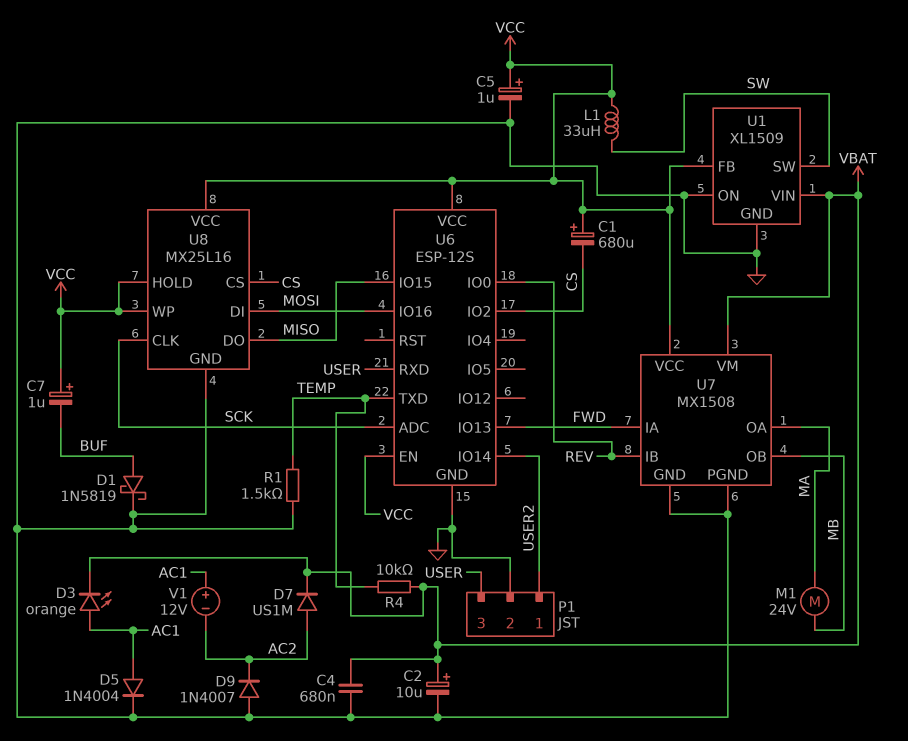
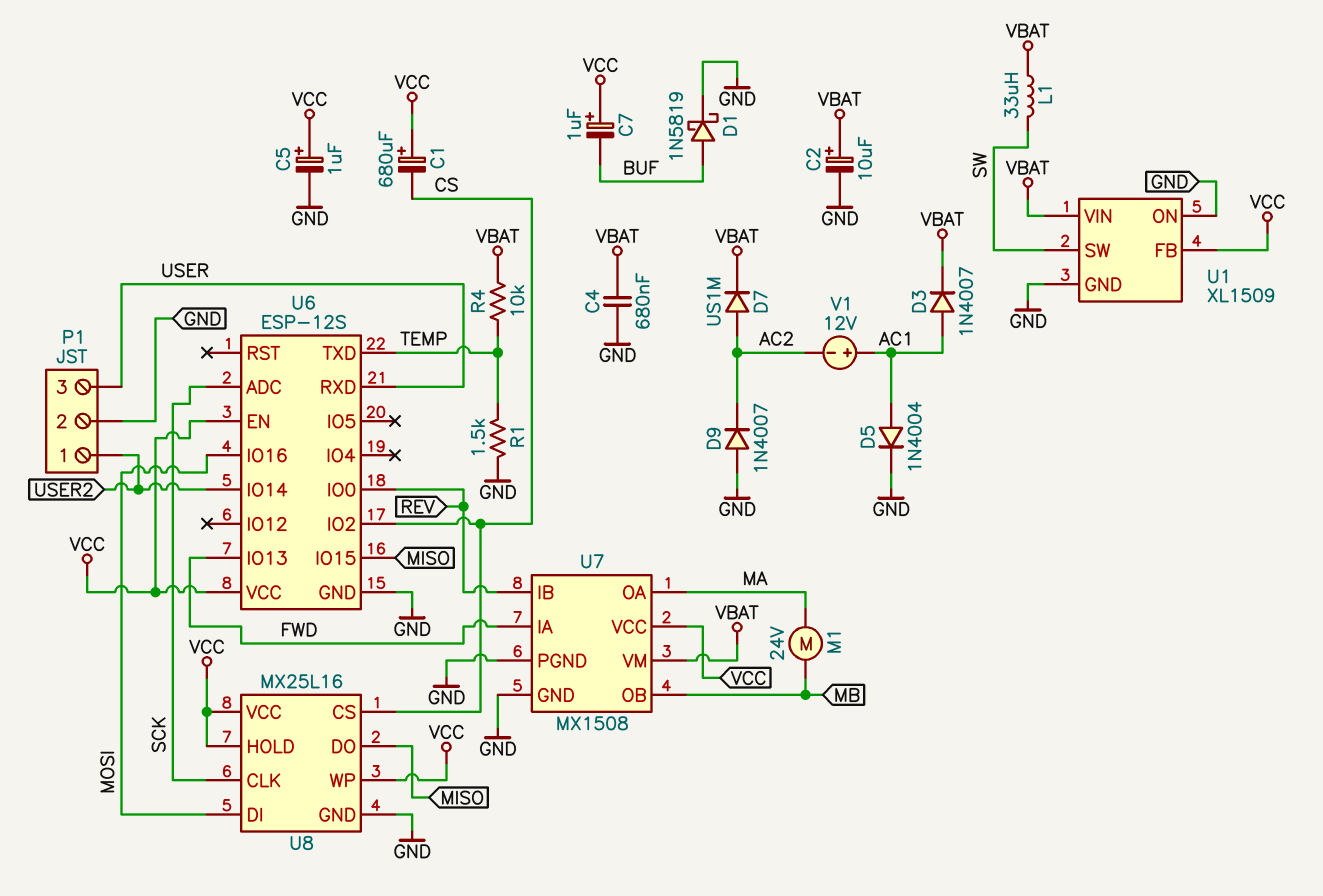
D3: LED orange (A AC1, K VBAT) -> diode 1N4007 (A AC1, K VBAT)
L1: 33uH (SW, VCC) -> 33uH (SW, VBAT)

